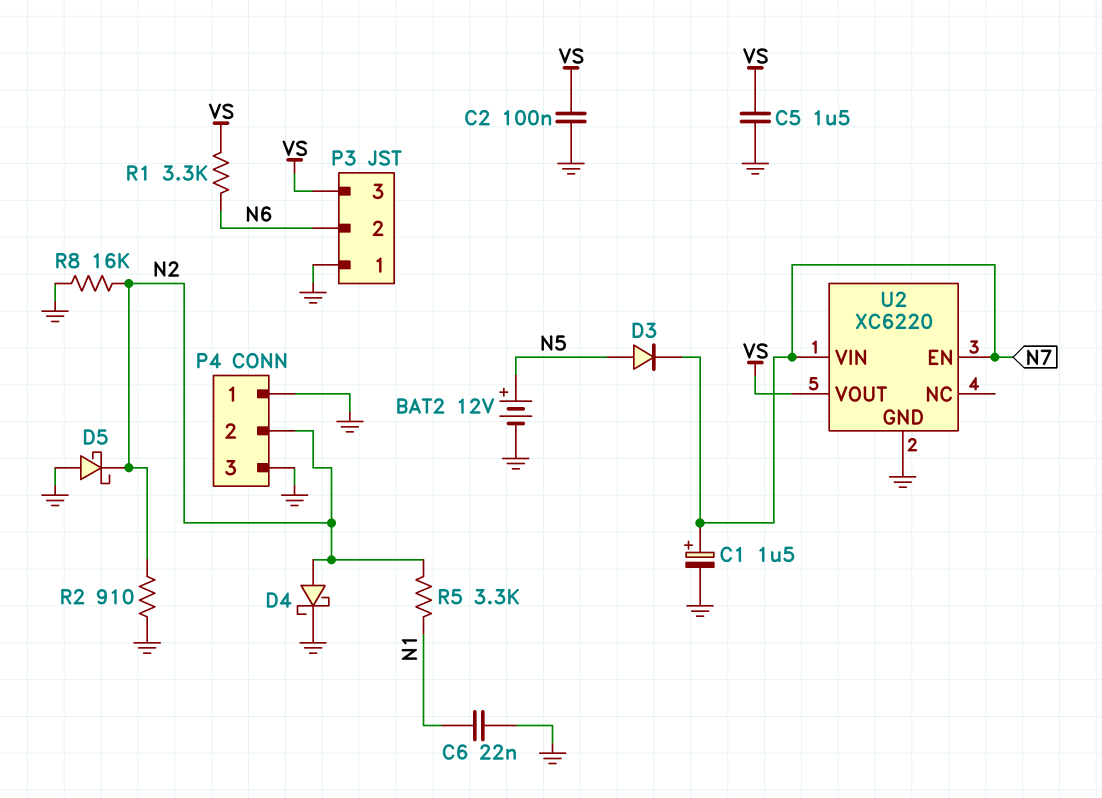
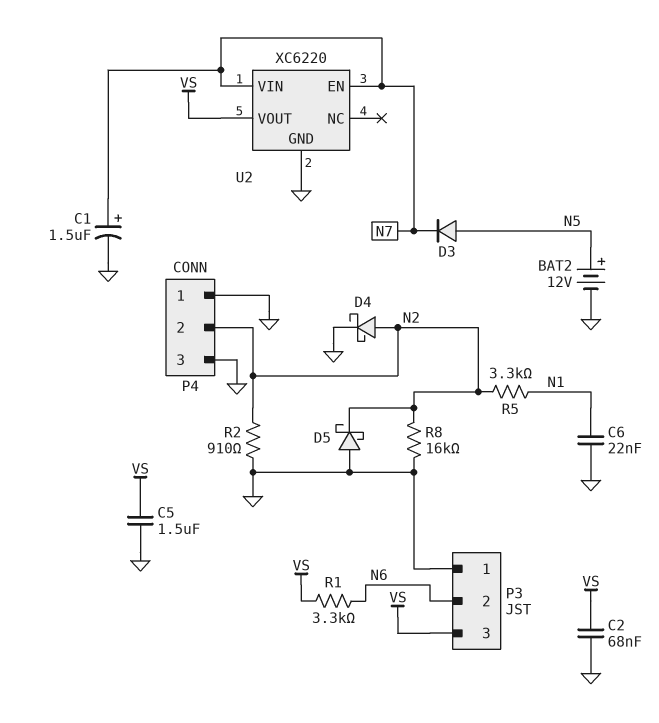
C2: 100nF (GND, VS) -> 68nF (GND, VS)

